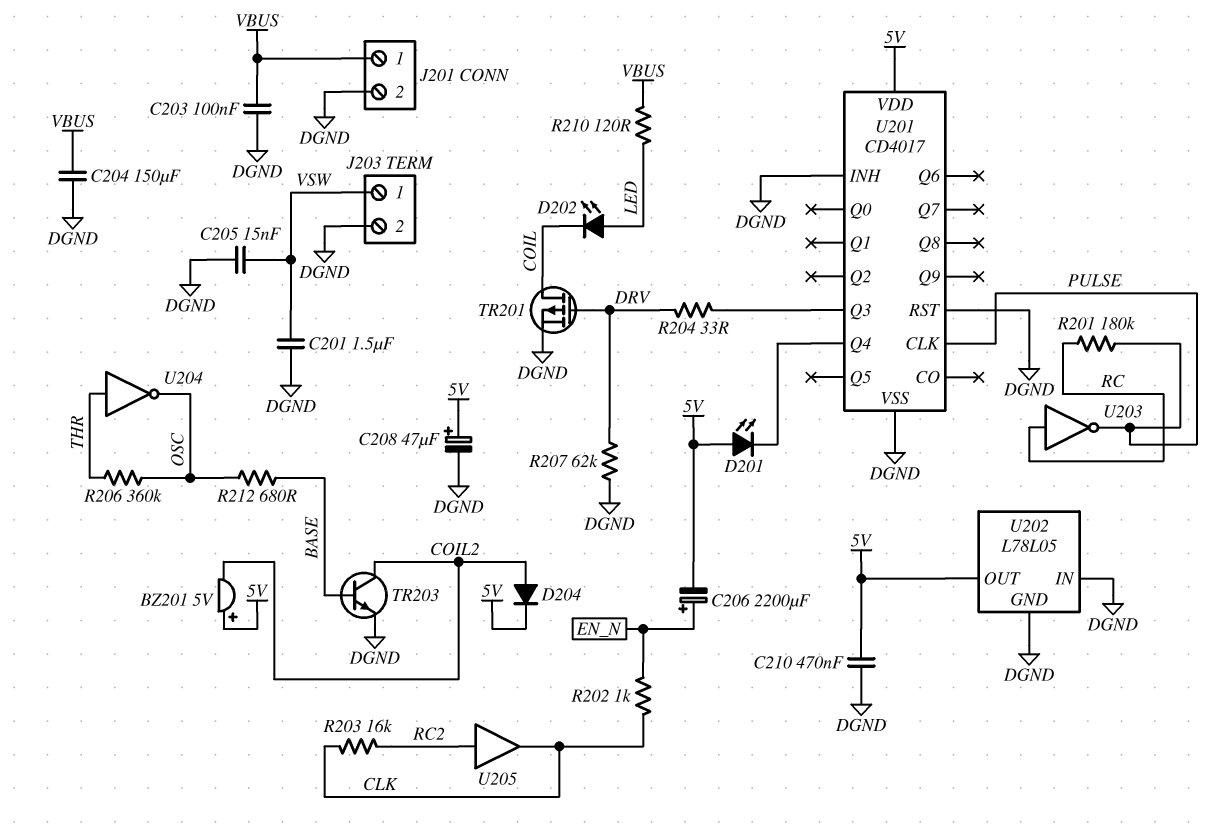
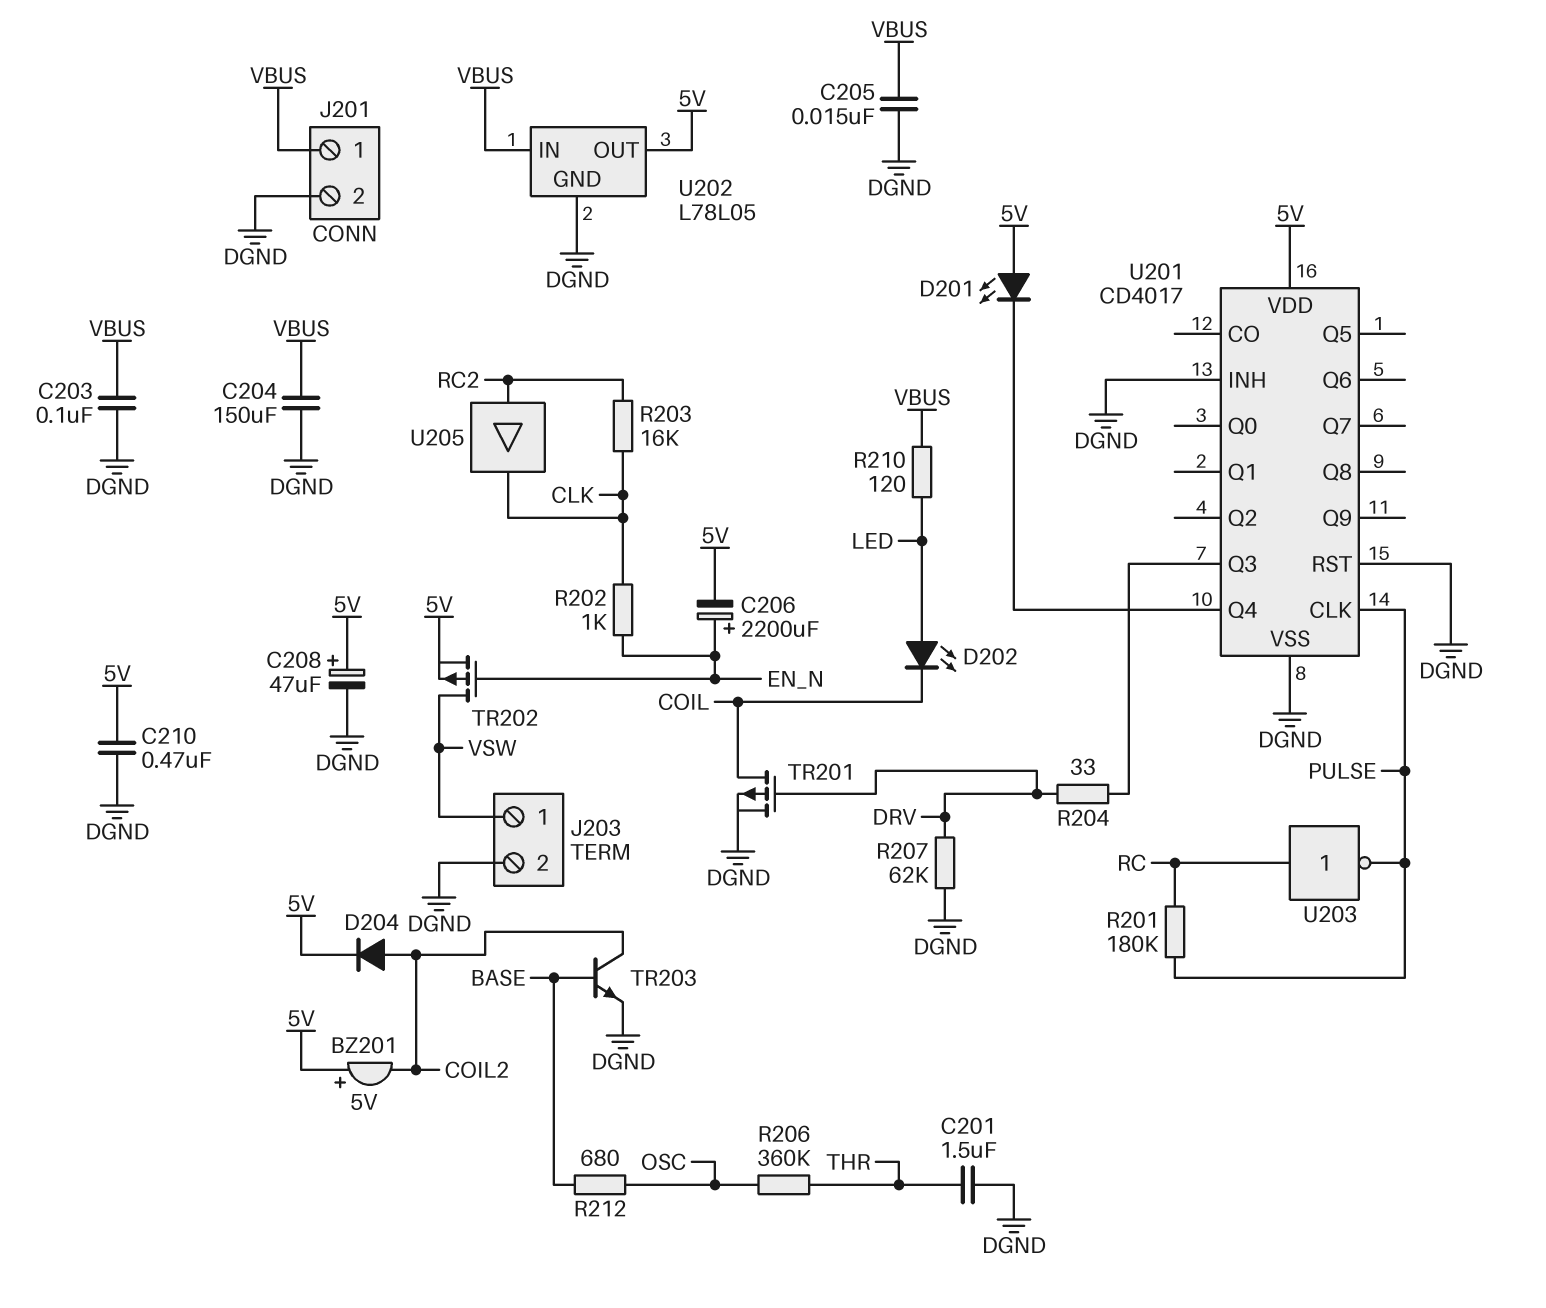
C201: 1.5uF (DGND, VSW) -> 1.5uF (DGND, THR)
C205: 15nF (DGND, VSW) -> 15nF (DGND, VBUS)
TR202: none -> PMOS (G EN_N, D VSW, S 5V)
U202 pin IN: DGND -> VBUS
U204: NOT (in THR, out OSC) -> none

